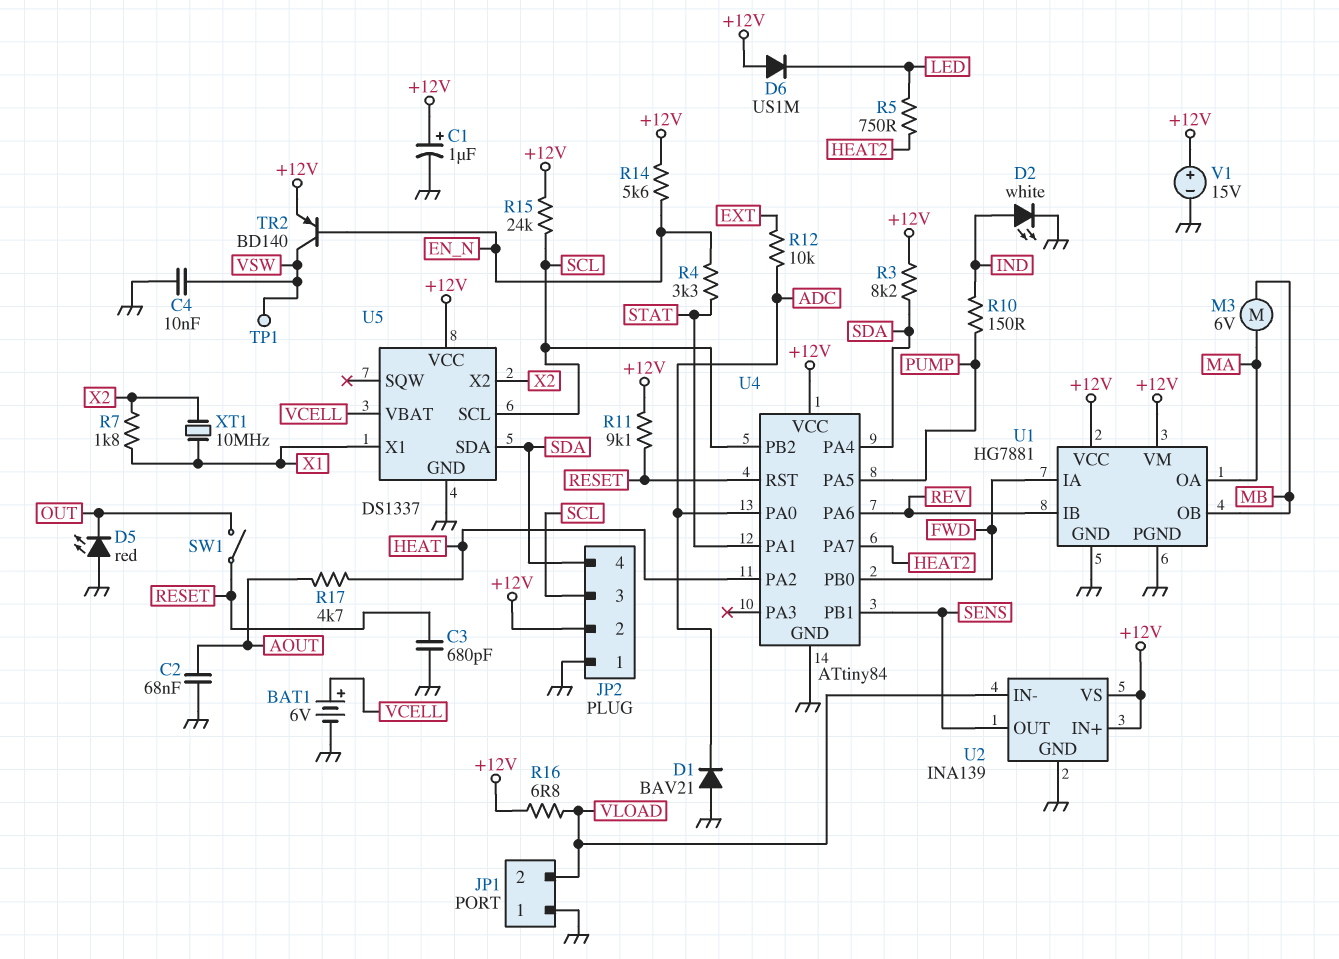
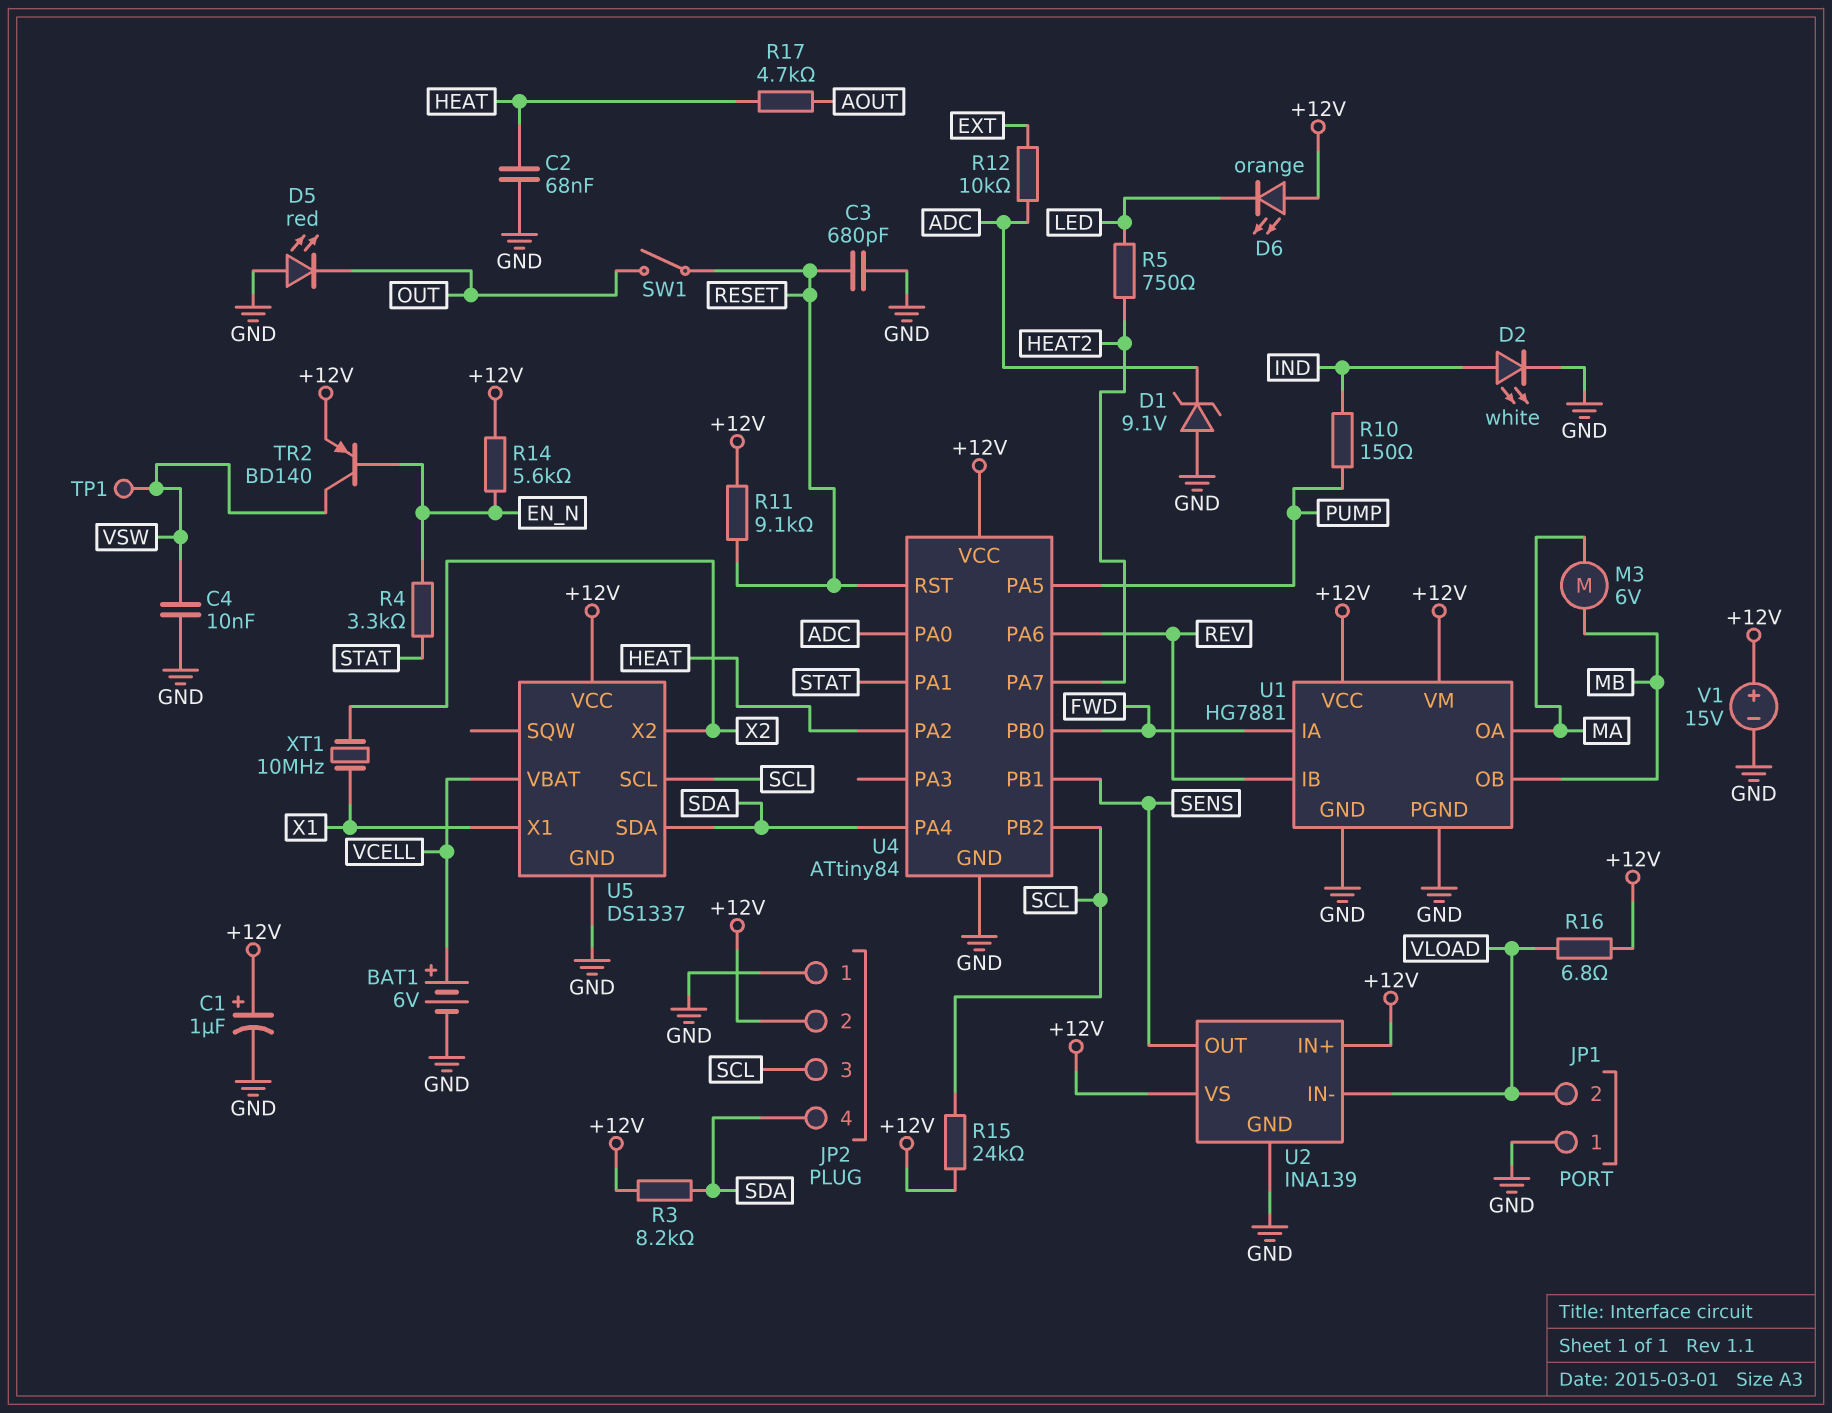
C2: 68nF (AOUT, GND) -> 68nF (GND, HEAT)
D1: diode BAV21 (A GND, K ADC) -> zener 9.1V (A GND, K ADC)
D6: diode US1M (A +12V, K LED) -> LED orange (A +12V, K LED)
R7: 1.8k (X1, X2) -> none

